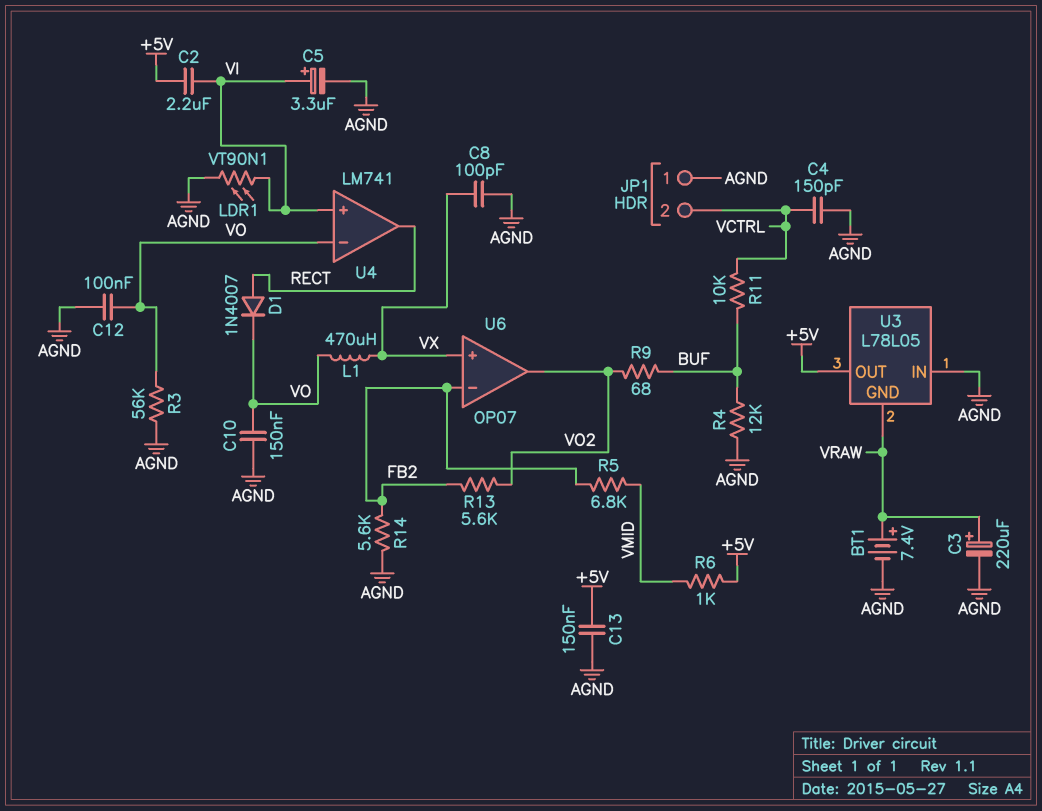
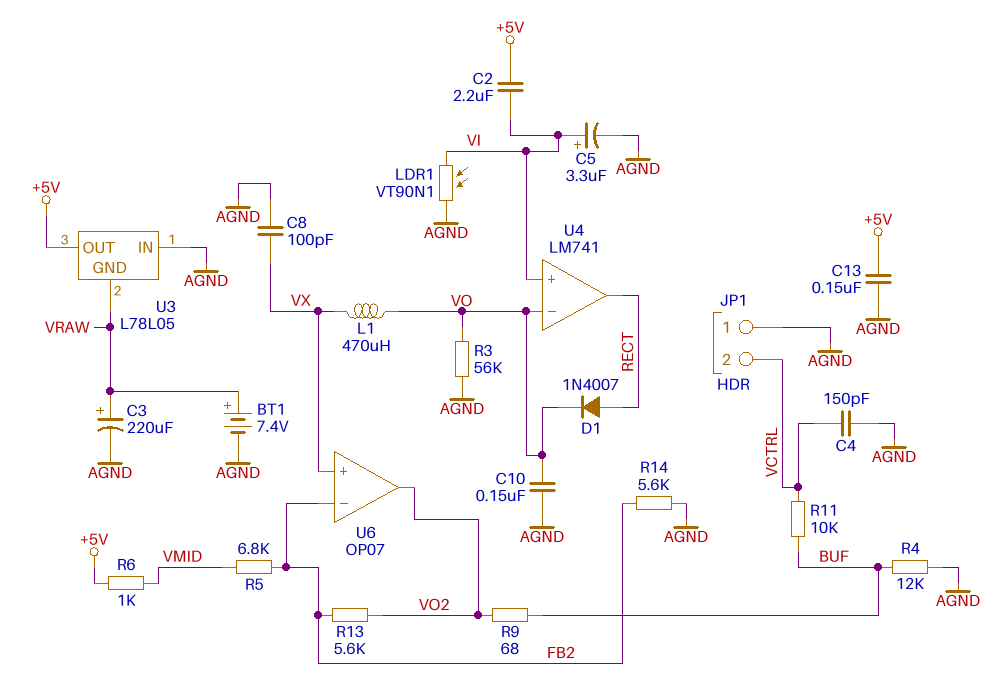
C12: 100nF (AGND, VO) -> none

